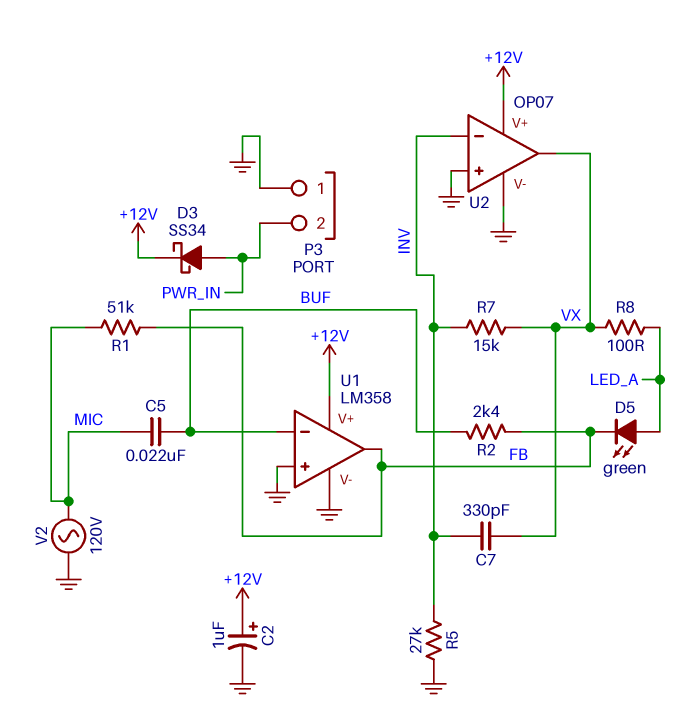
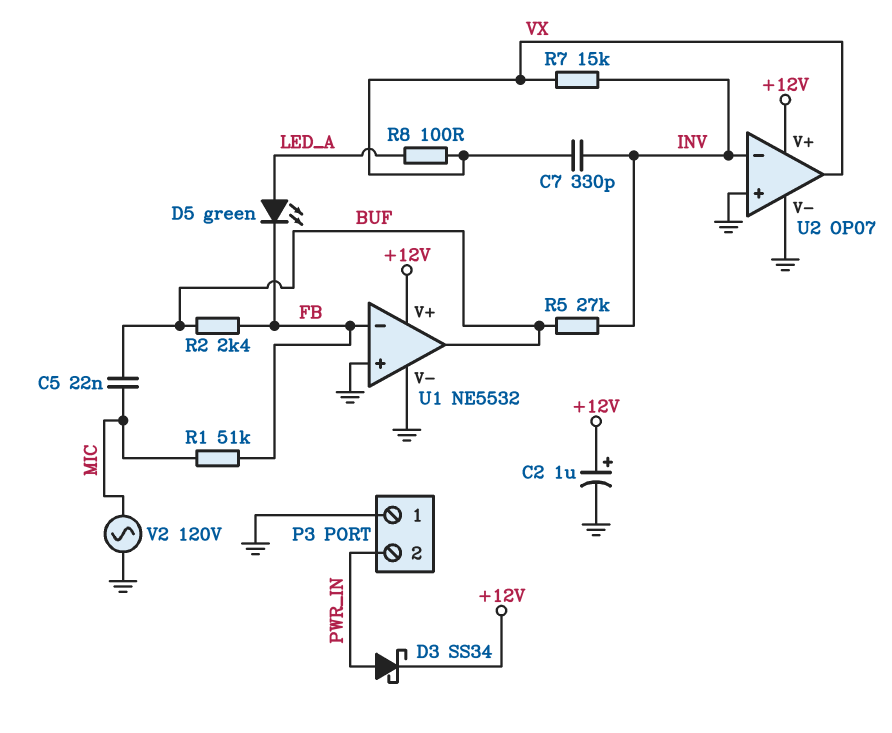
R5: 27k (GND, INV) -> 27k (BUF, INV)
U1: LM358 -> NE5532
U1 pin in-: BUF -> FB
U1 pin out: FB -> BUF

